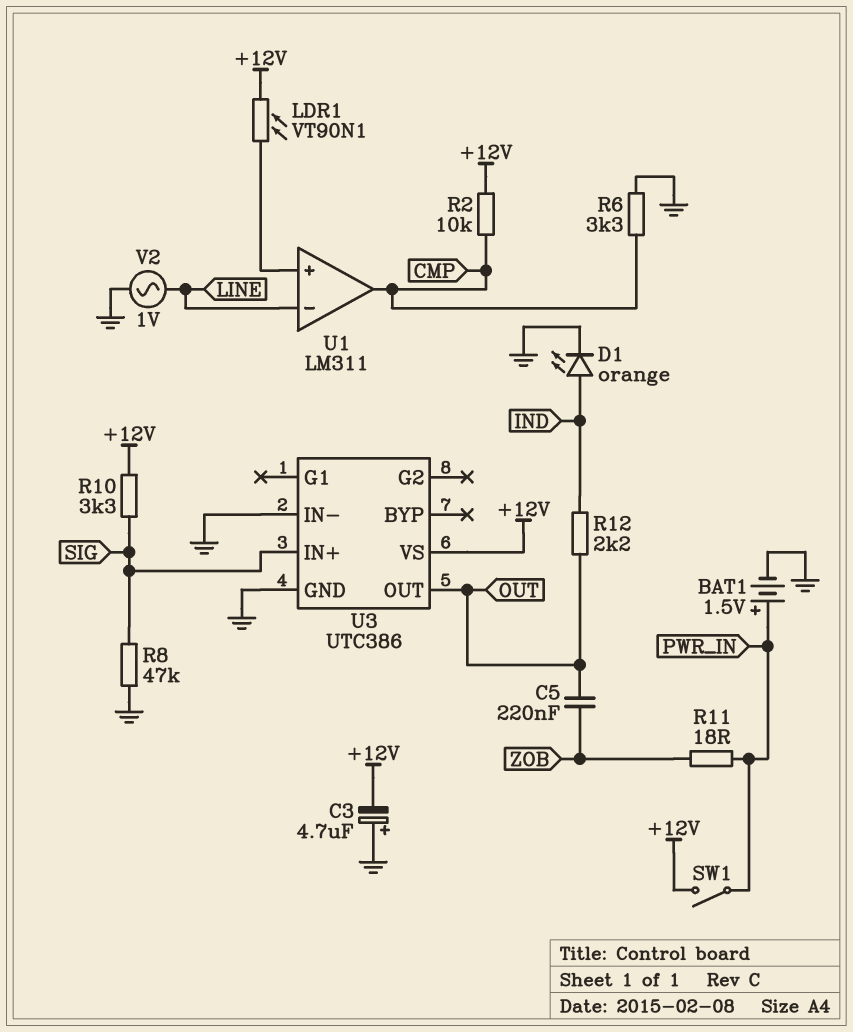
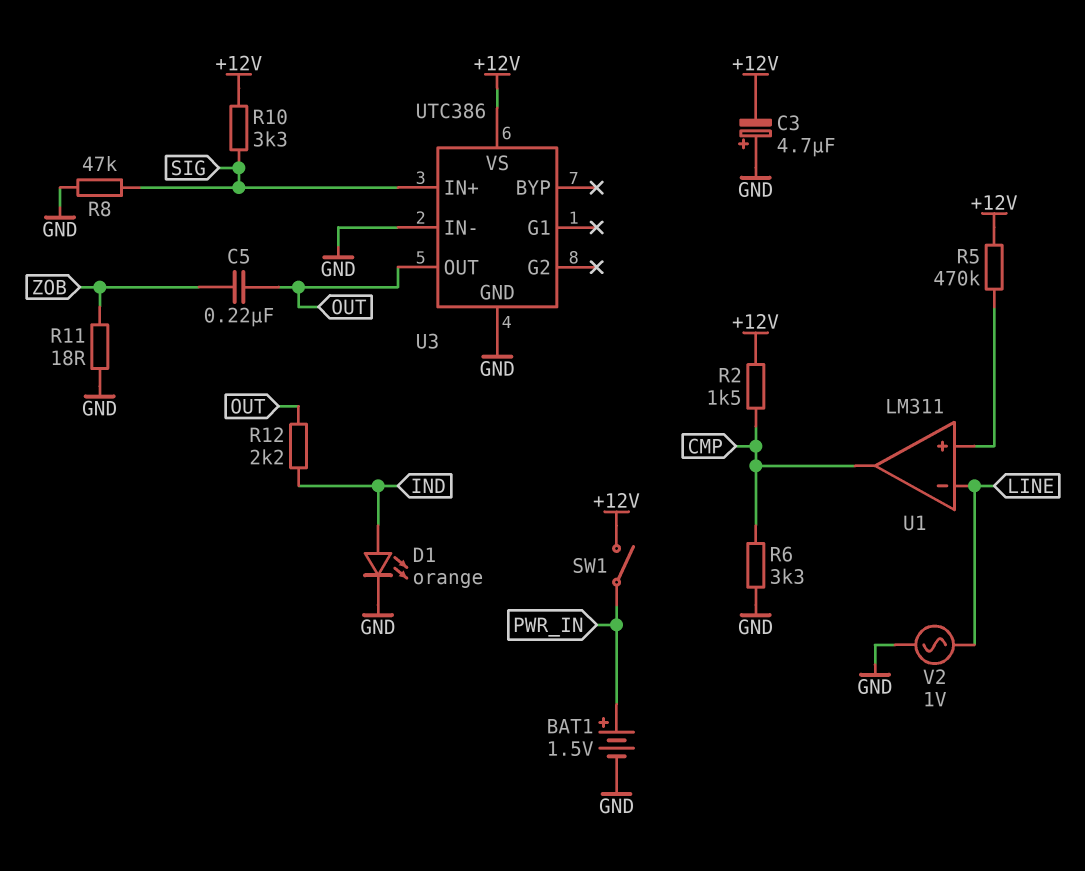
LDR1: VT90N1 (+12V, U1/in+) -> none
R2: 10k (+12V, CMP) -> 1.5k (+12V, CMP)
R5: none -> 470k (+12V, U1/in+)
R11: 18 (PWR_IN, ZOB) -> 18 (GND, ZOB)

